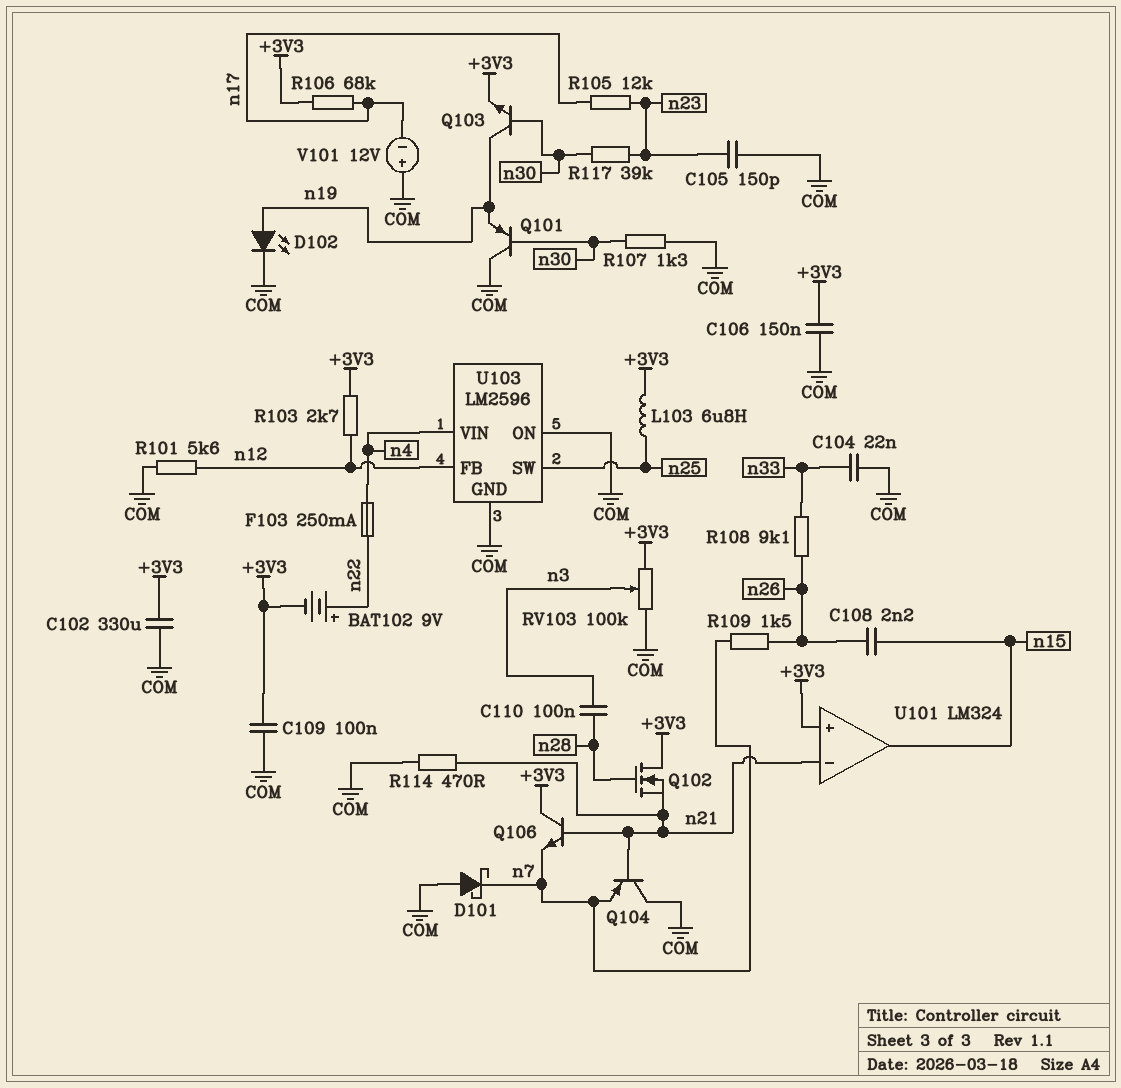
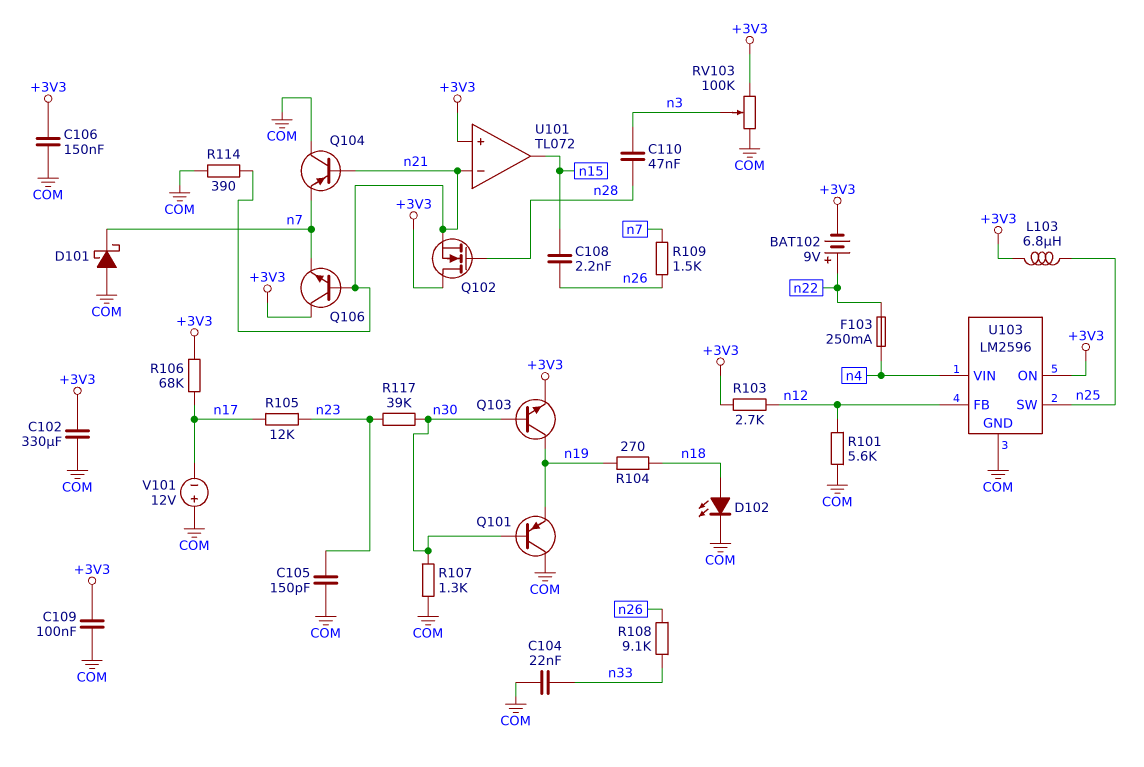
C110: 100nF (n3, n28) -> 47nF (n3, n28)
D102: LED (A n19, K COM) -> LED (A n18, K COM)
R104: none -> 270 (n18, n19)
R114: 470 (COM, n21) -> 390 (COM, n21)
U101: LM324 -> TL072
U103 pin ON: COM -> +3V3

